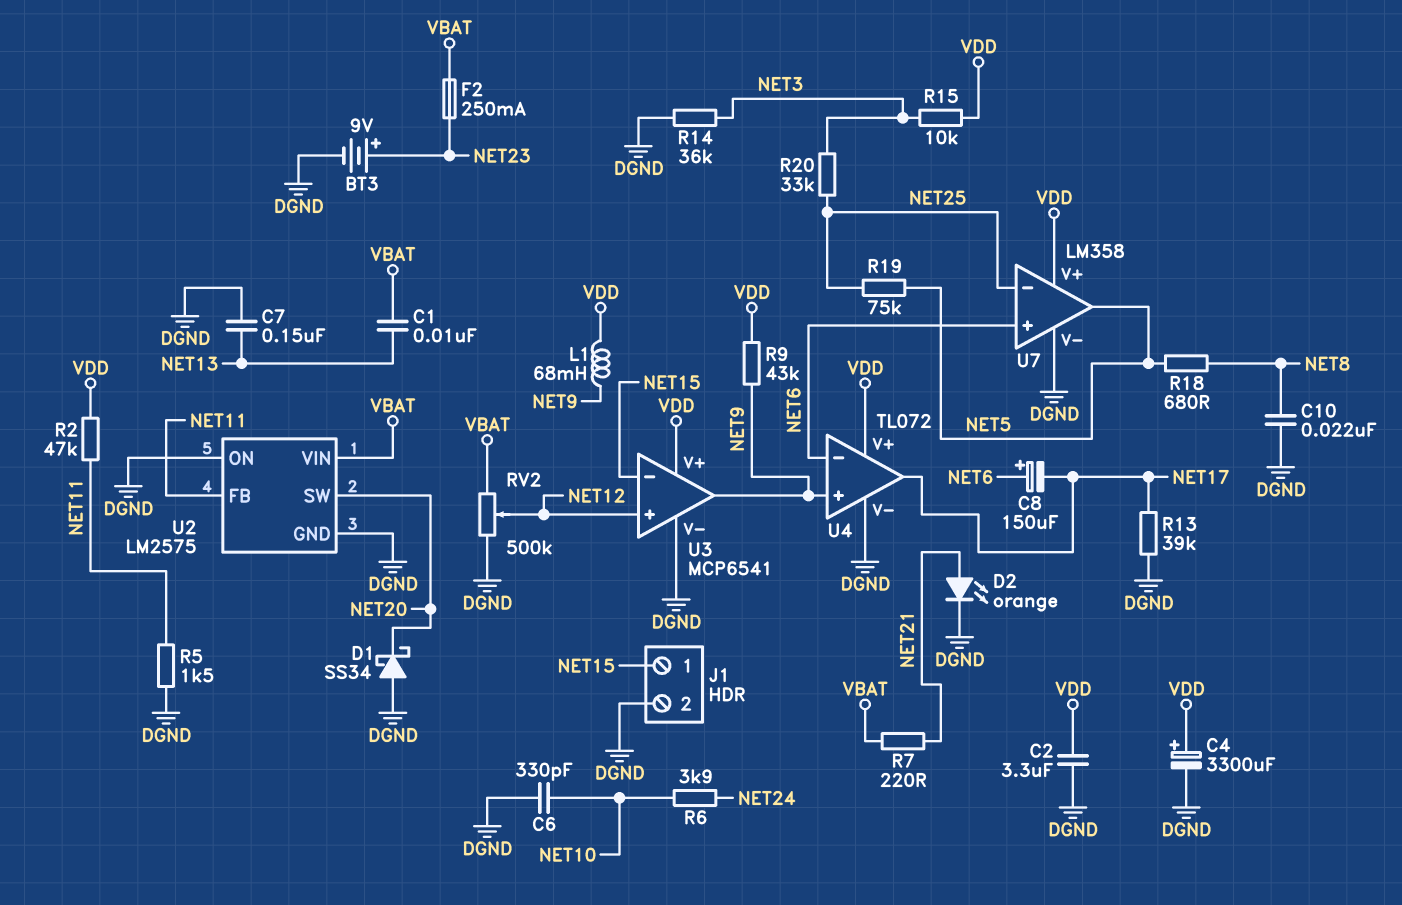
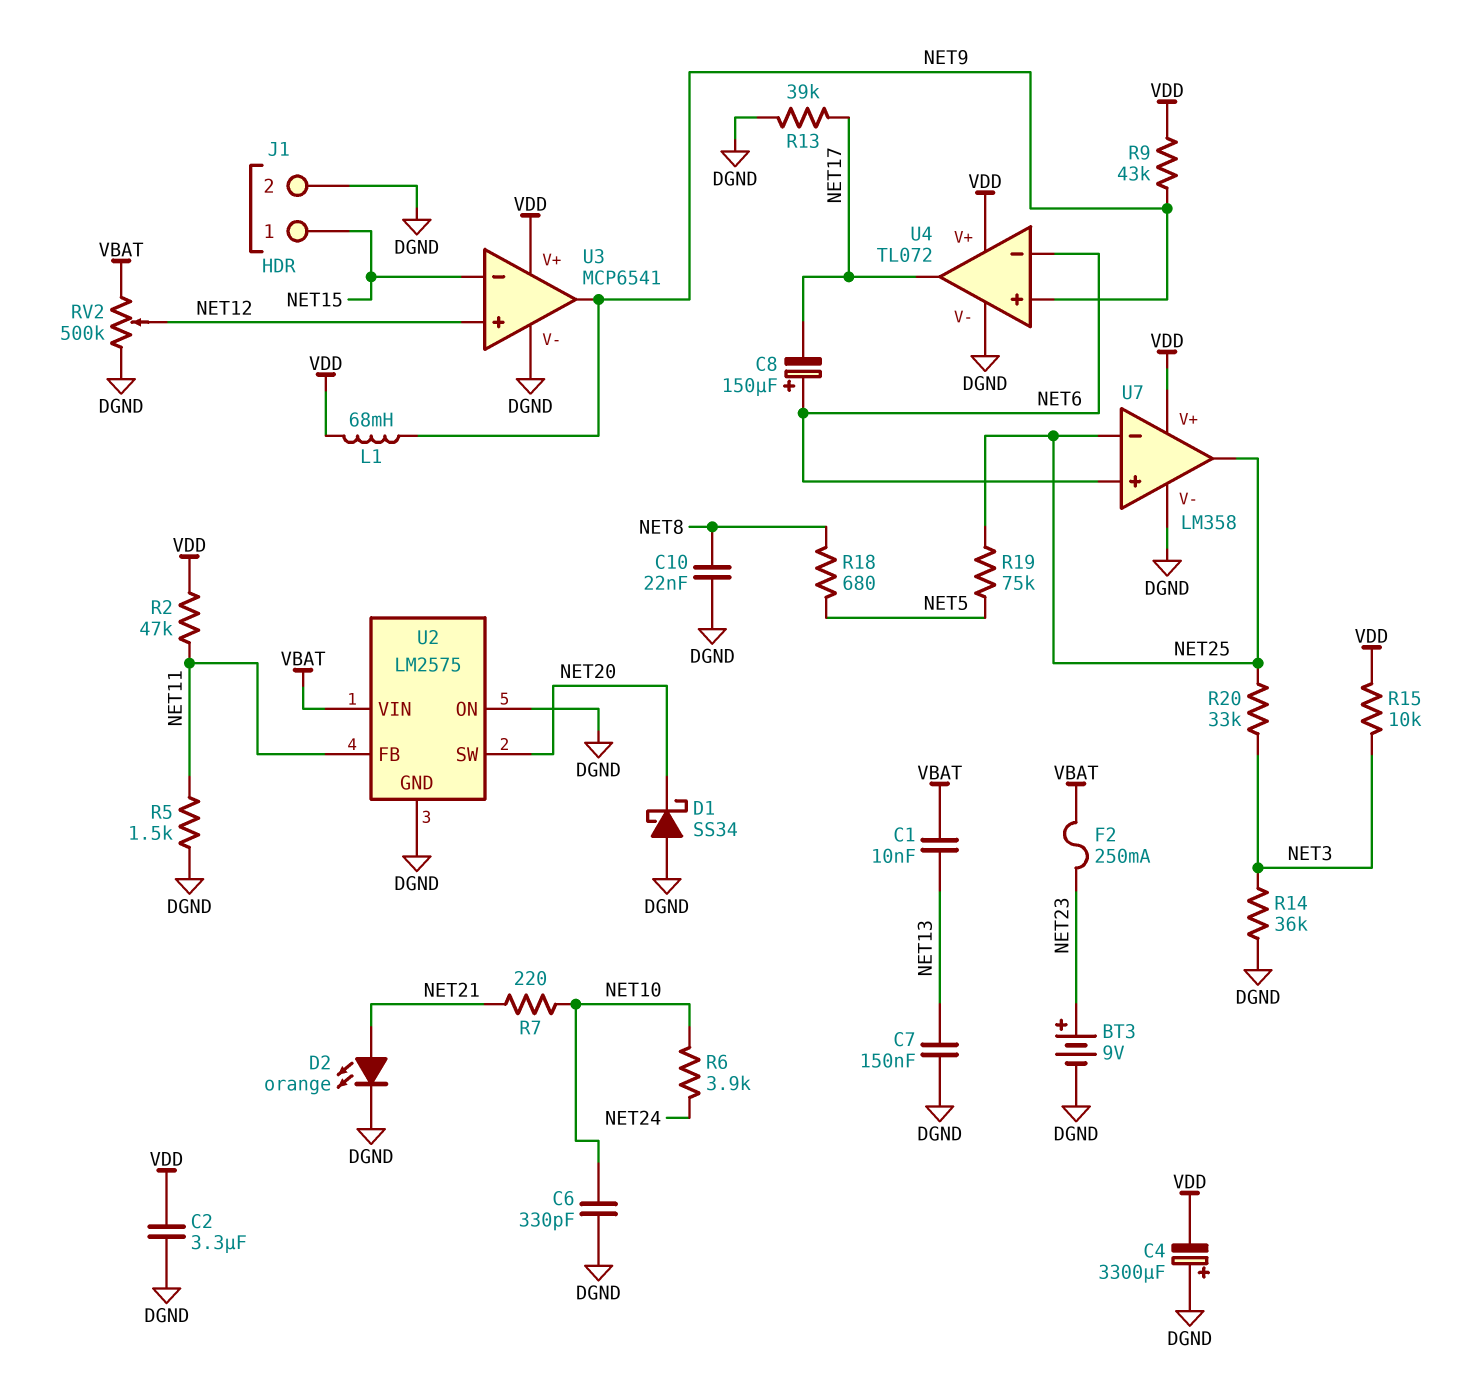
C4: 3300uF (plus VDD, minus DGND) -> 3300uF (plus DGND, minus VDD)
R7: 220 (NET21, VBAT) -> 220 (NET10, NET21)
U7 pin out: NET5 -> NET25

